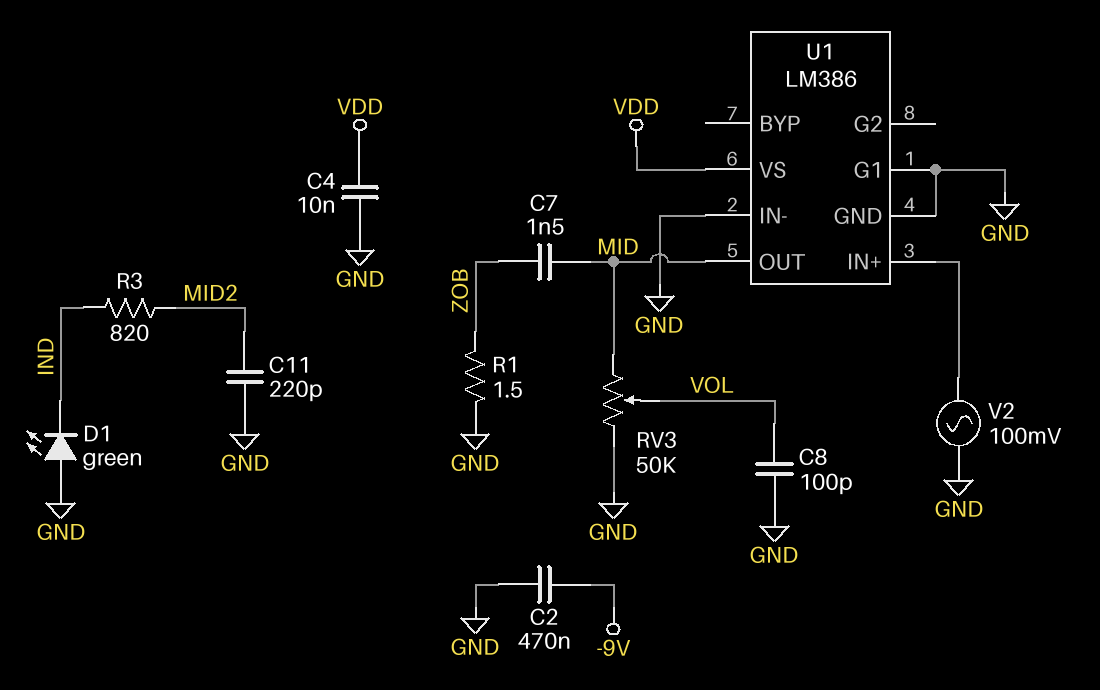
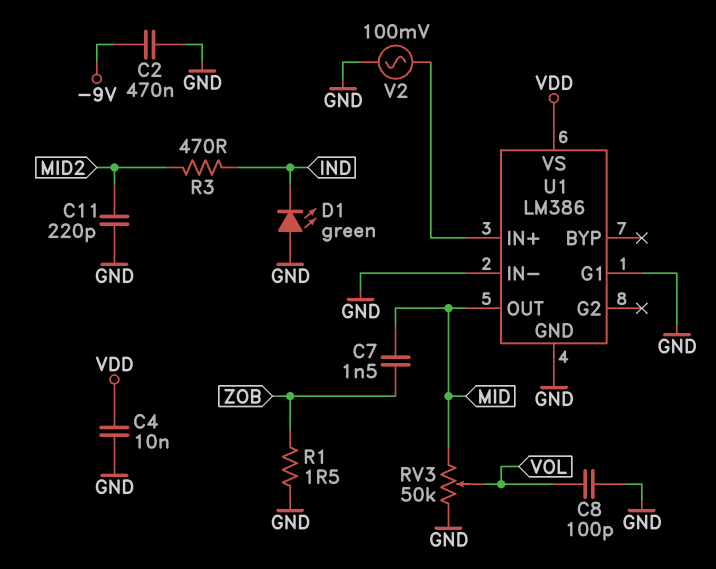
R3: 820 (IND, MID2) -> 470 (IND, MID2)

